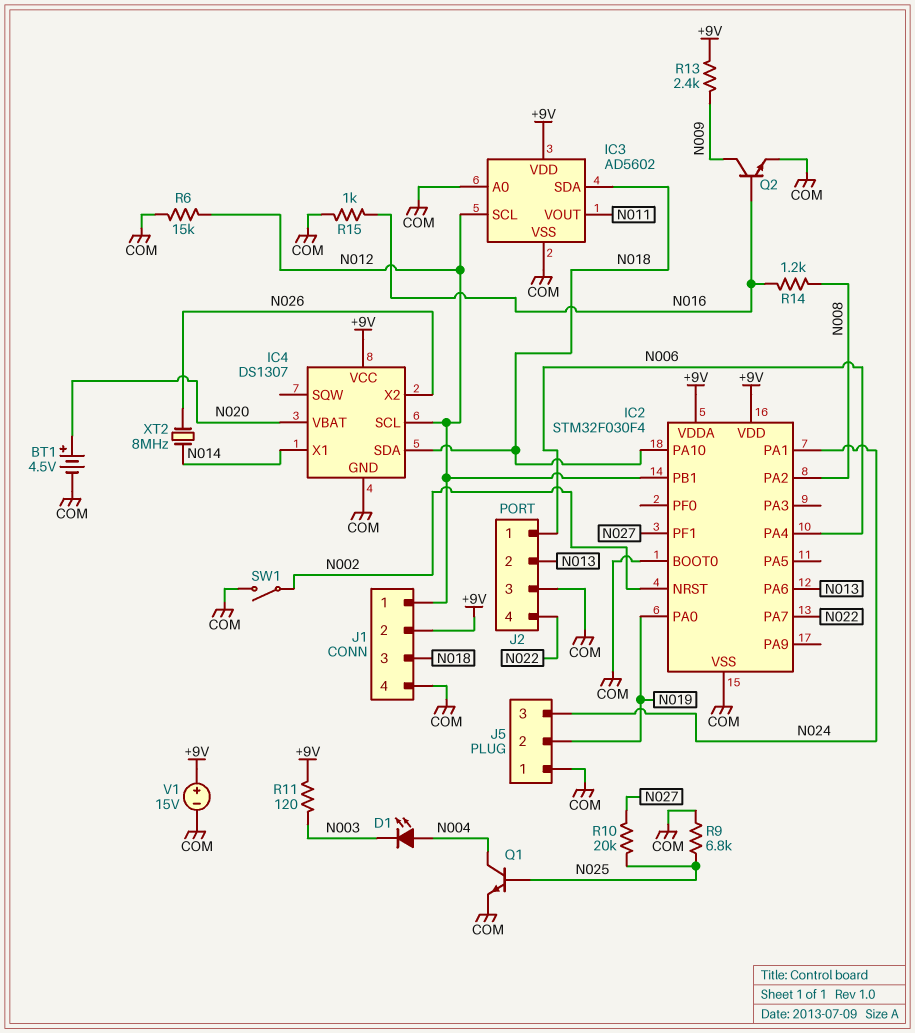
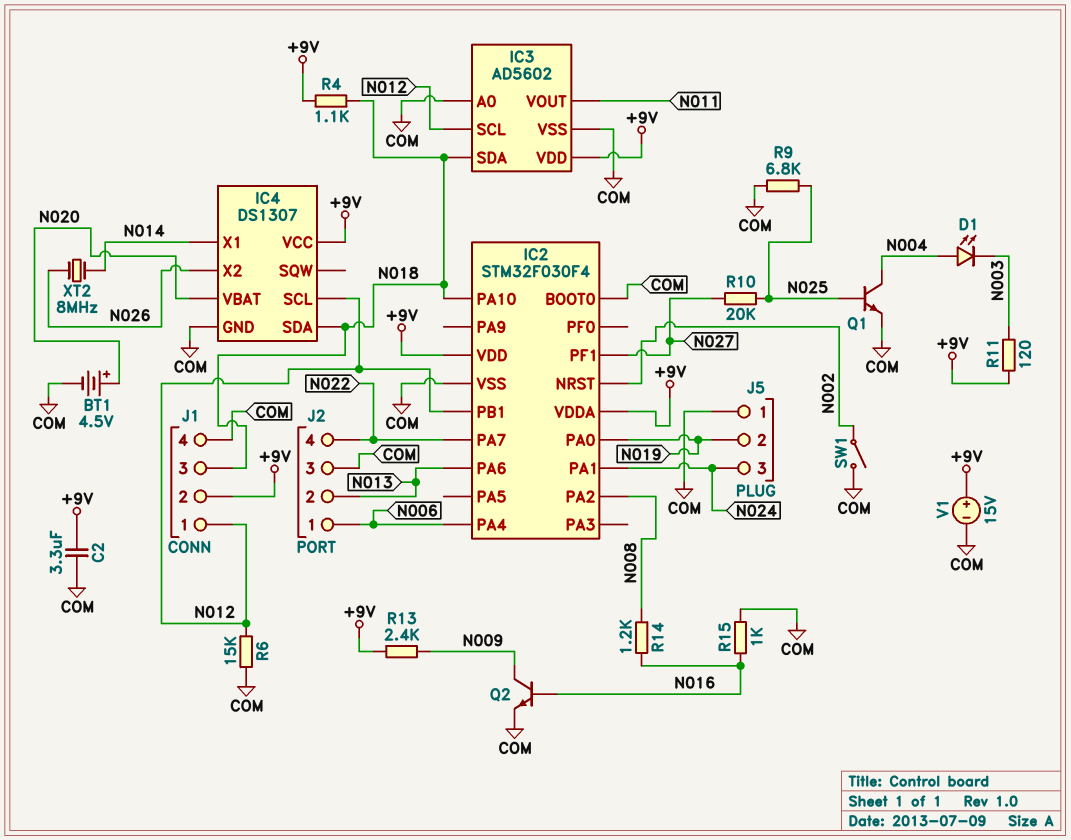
C2: none -> 3.3uF (+9V, COM)
R4: none -> 1.1k (+9V, N018)

